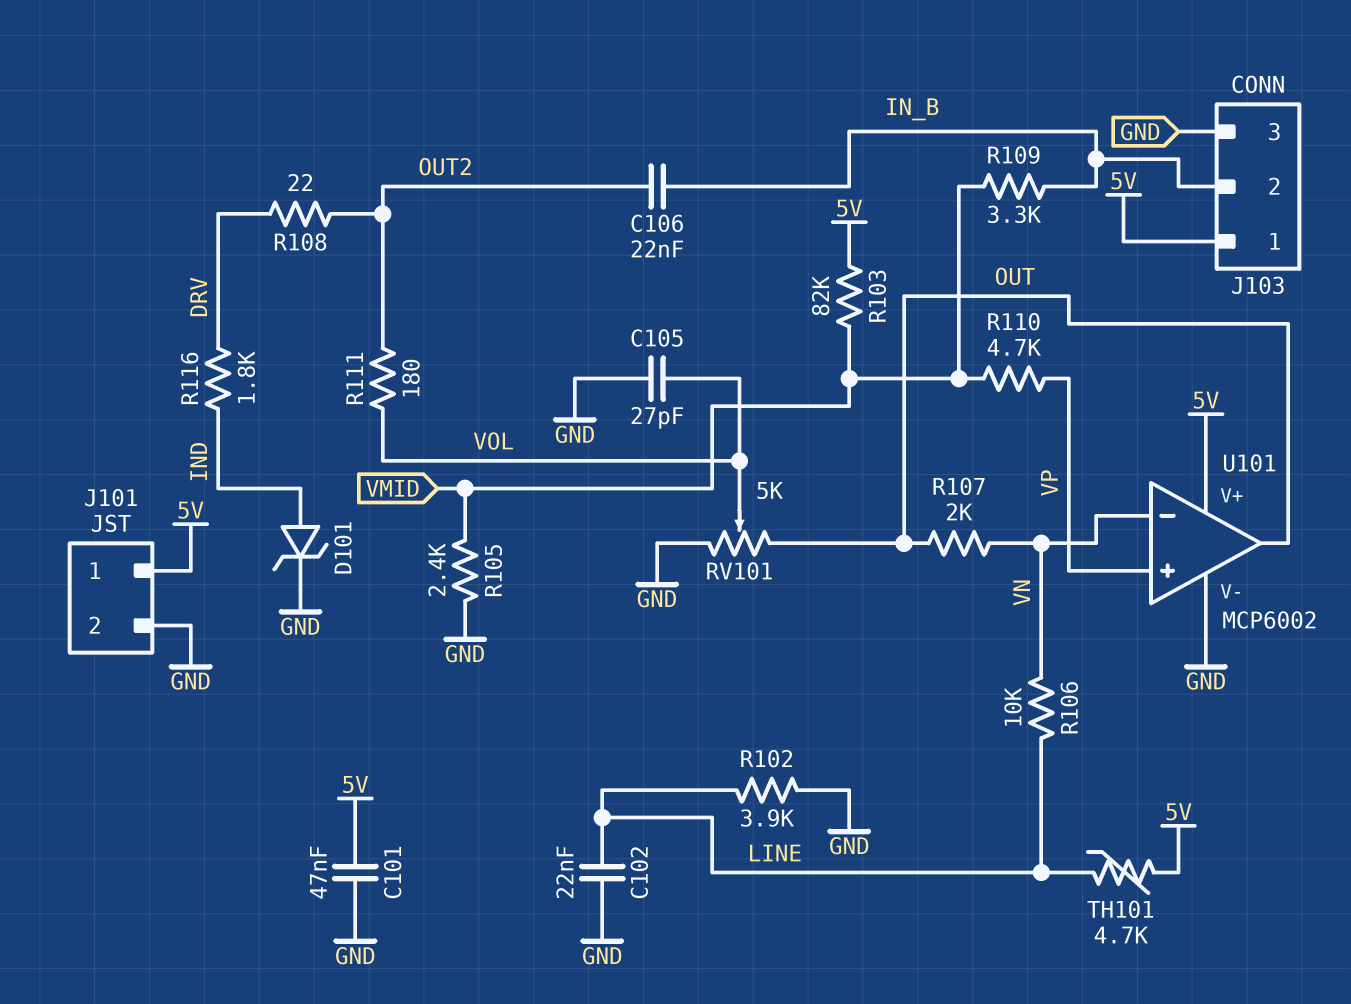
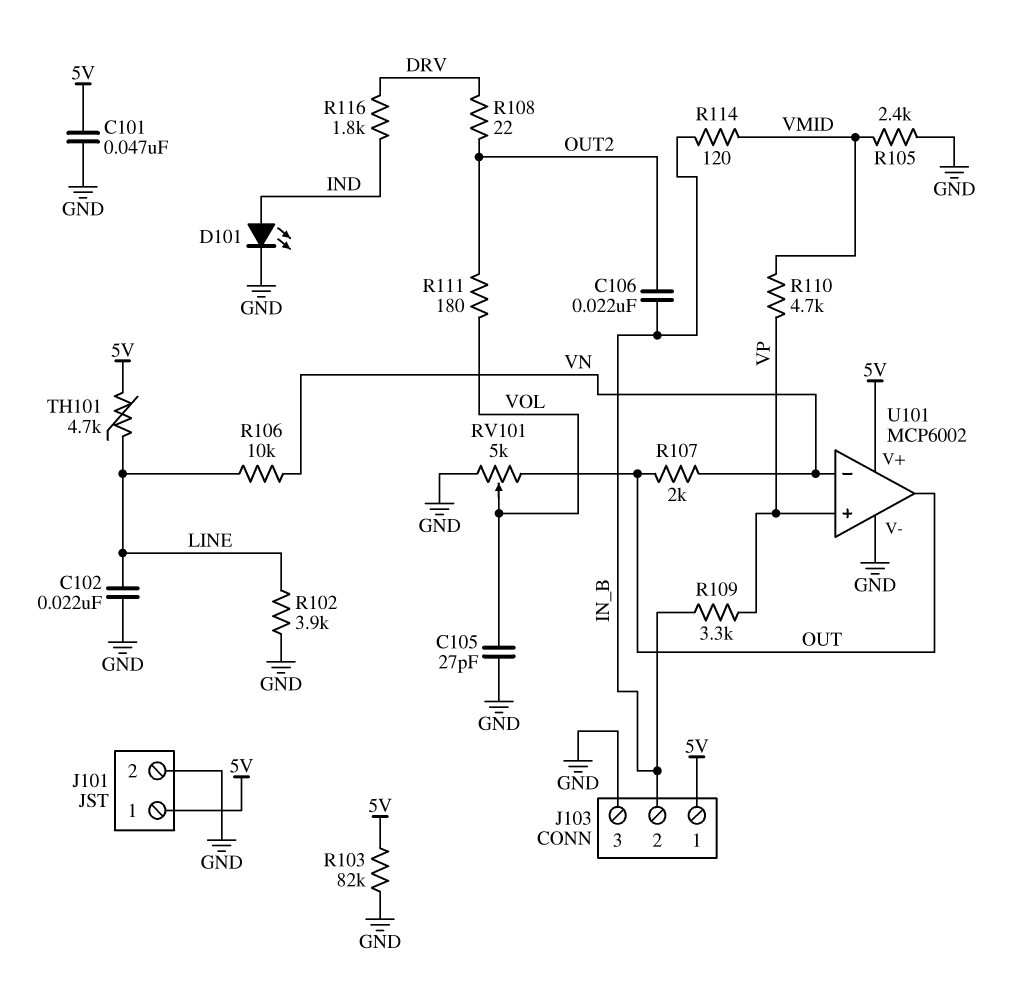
D101: zener (A IND, K GND) -> LED (A IND, K GND)
R103: 82k (5V, VMID) -> 82k (5V, GND)
R109: 3.3k (IN_B, VMID) -> 3.3k (IN_B, VP)
R114: none -> 120 (IN_B, VMID)

